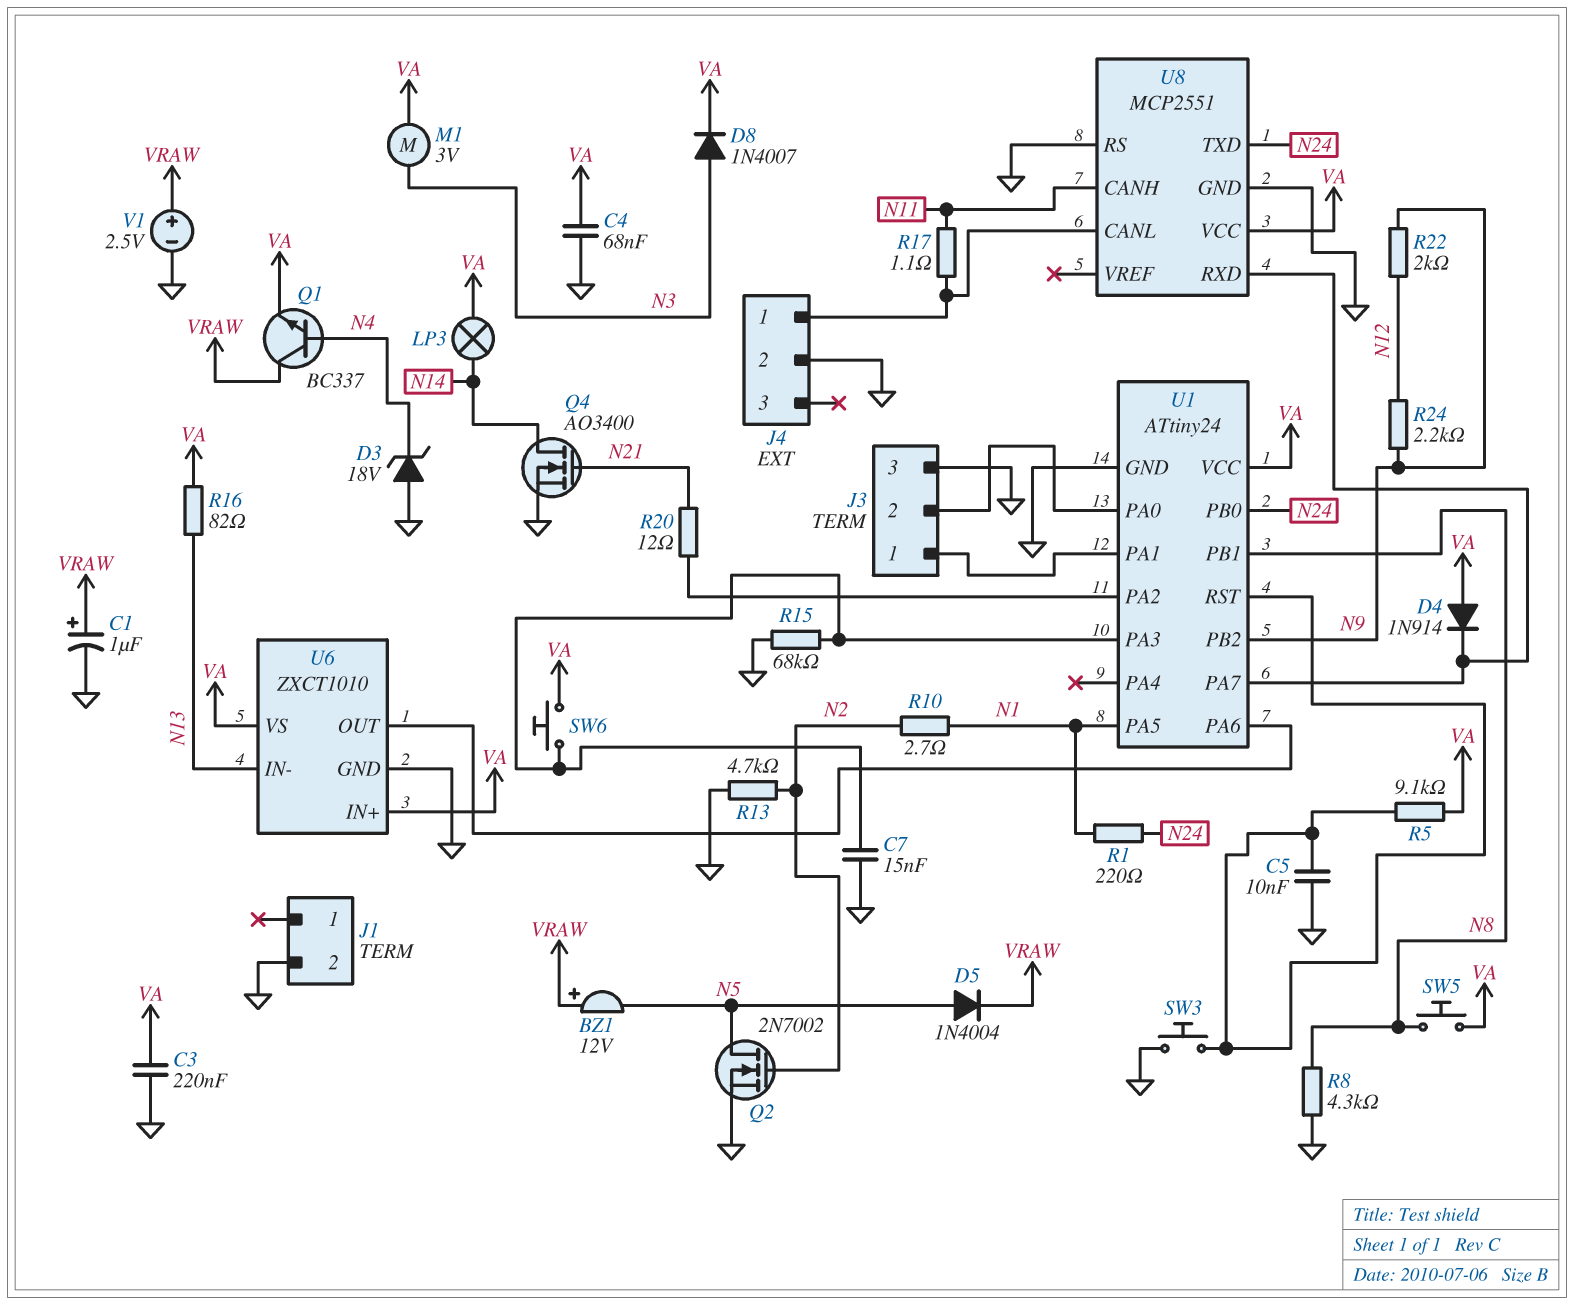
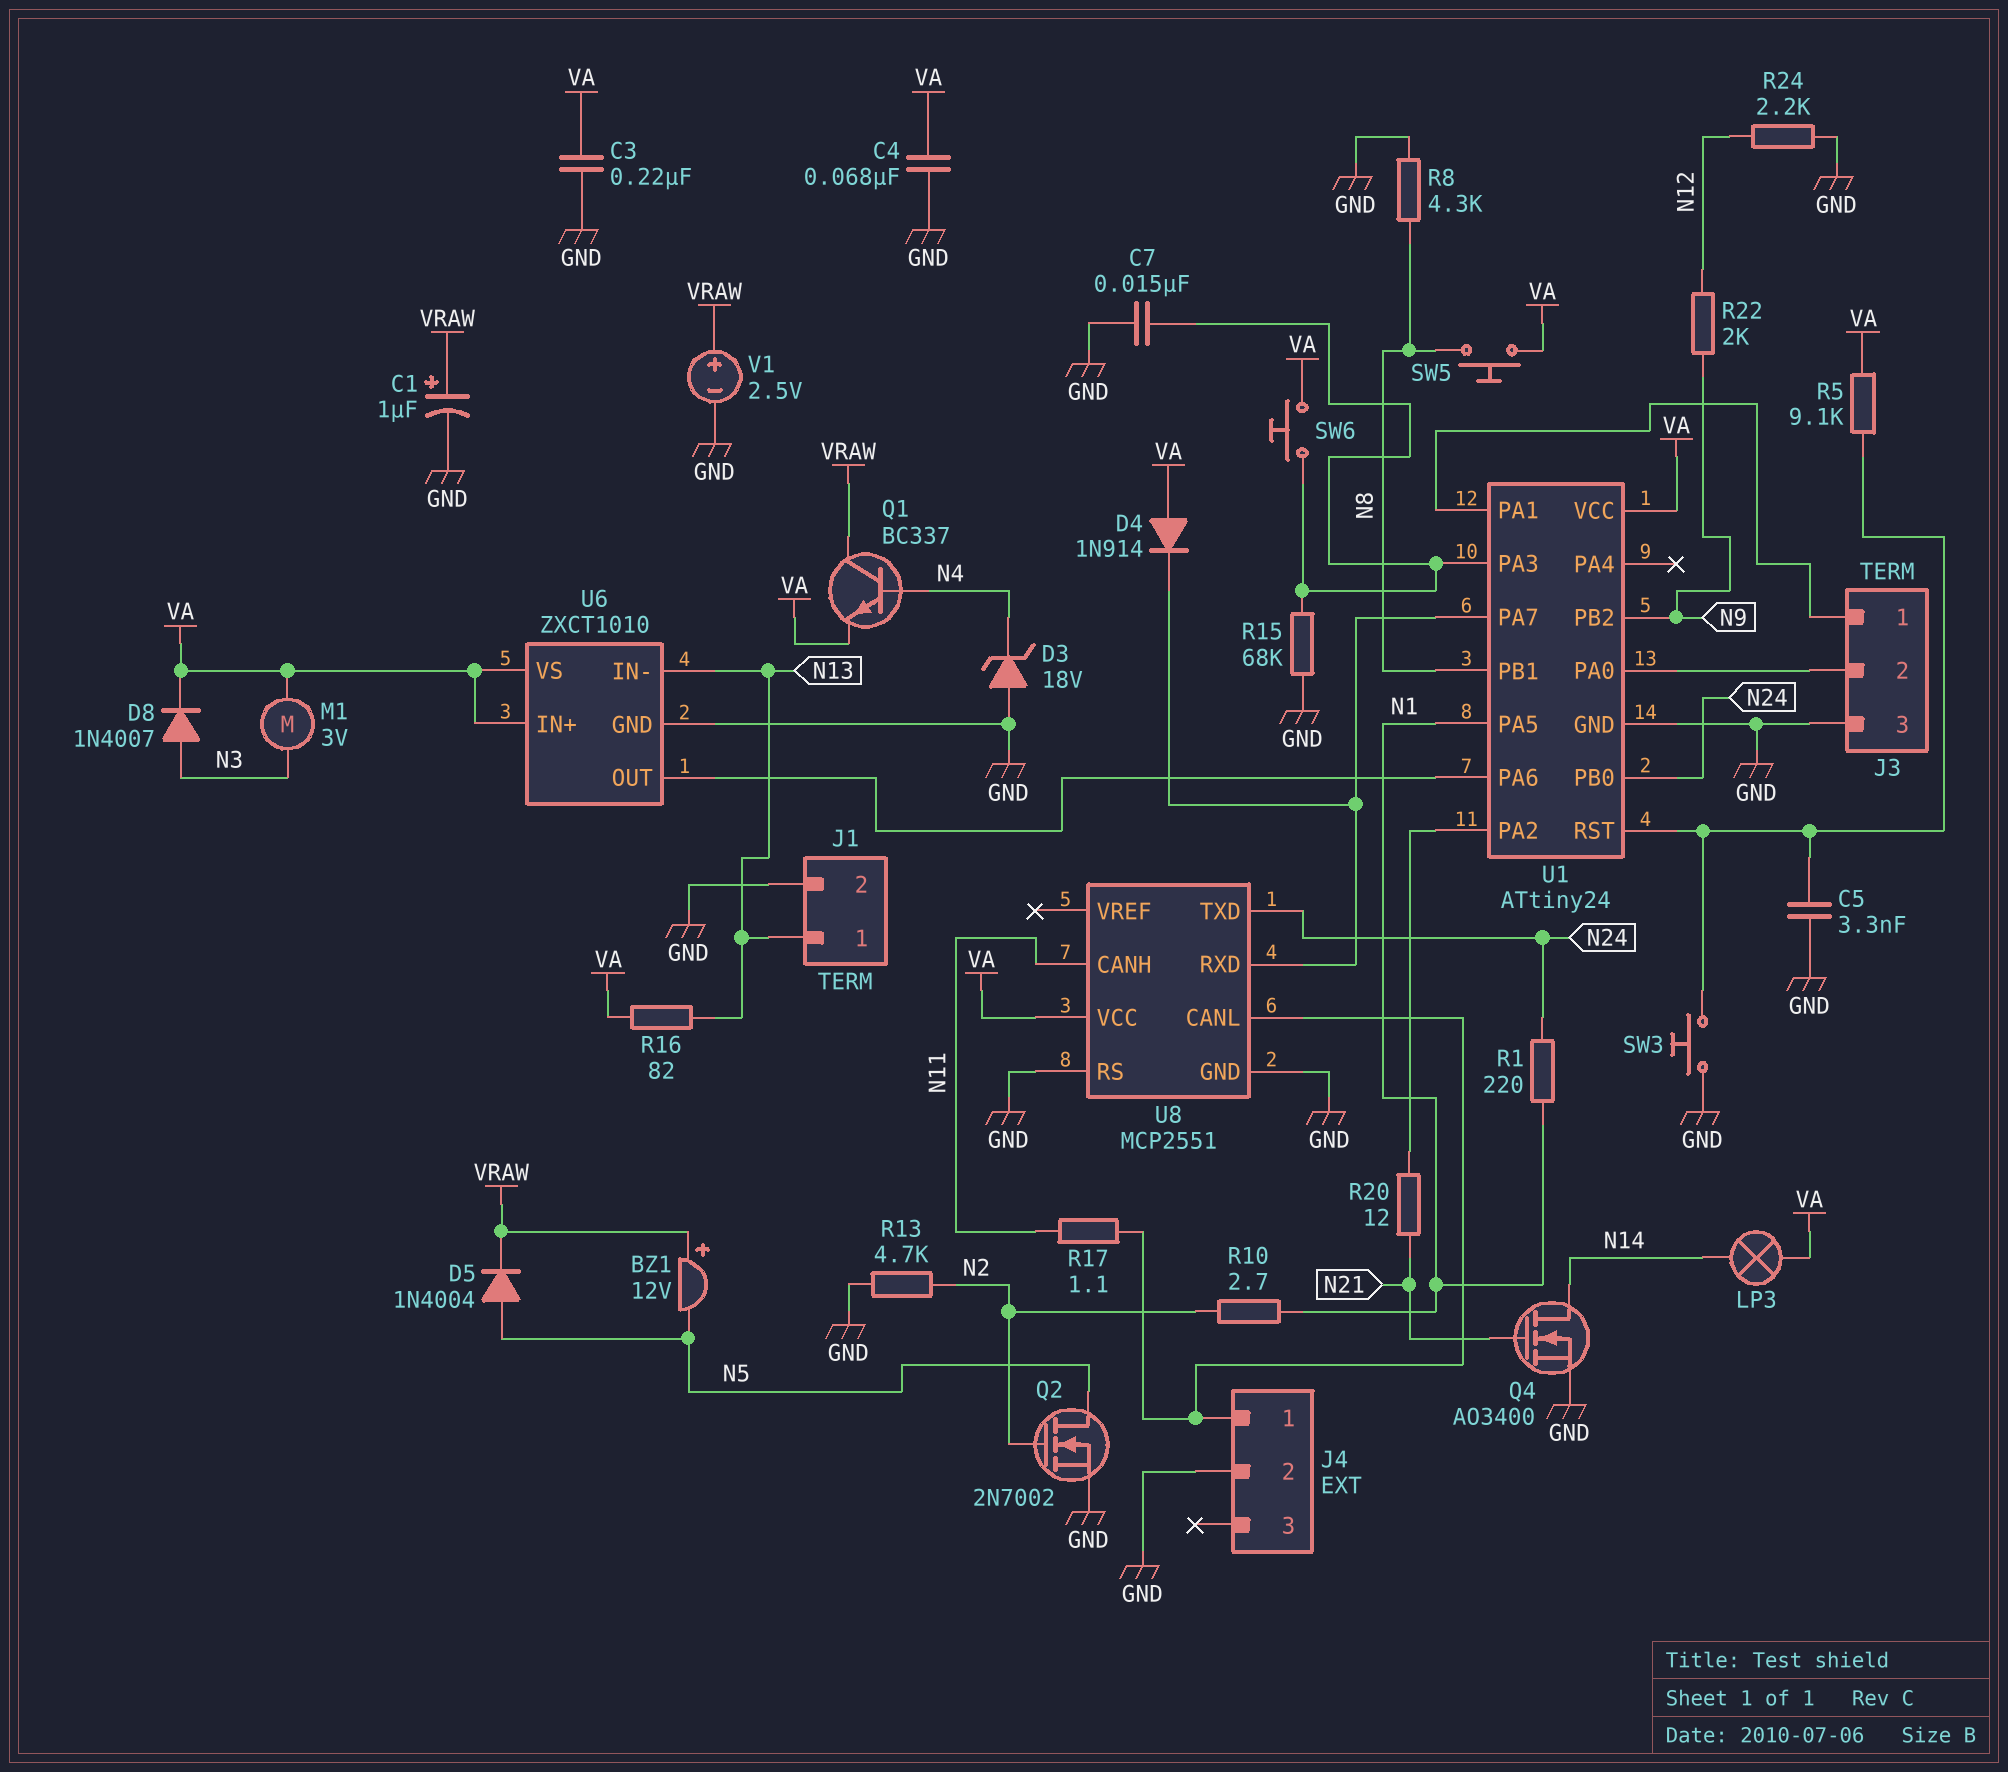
C5: 10nF (GND, U1/RST) -> 3.3nF (GND, U1/RST)
J1 pin 1: none -> N13
R24: 2.2k (N9, N12) -> 2.2k (GND, N12)

